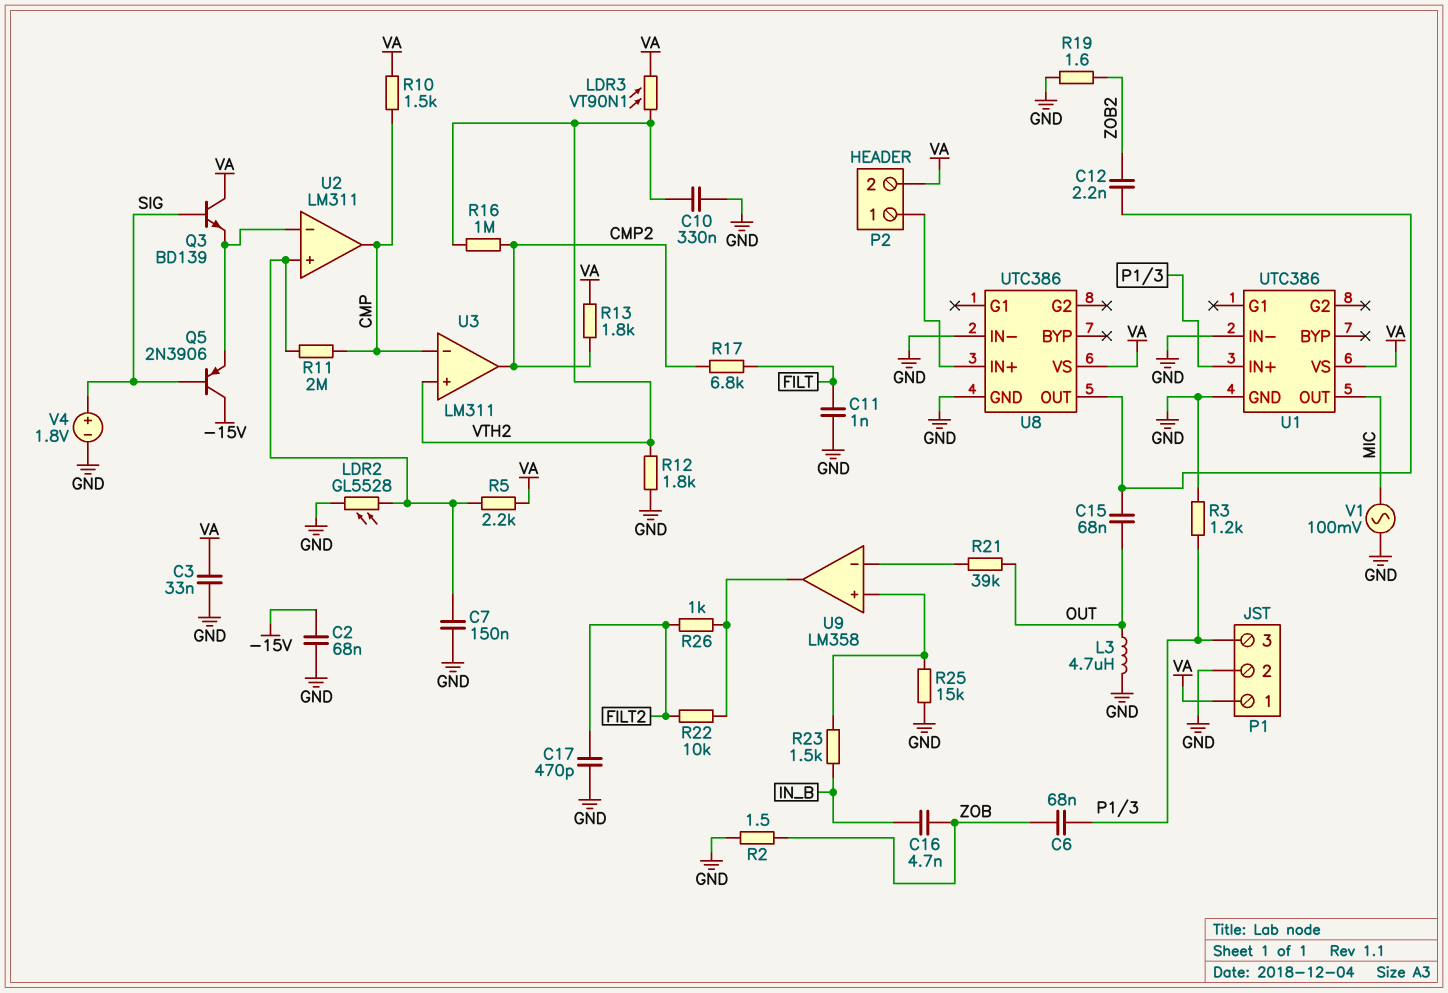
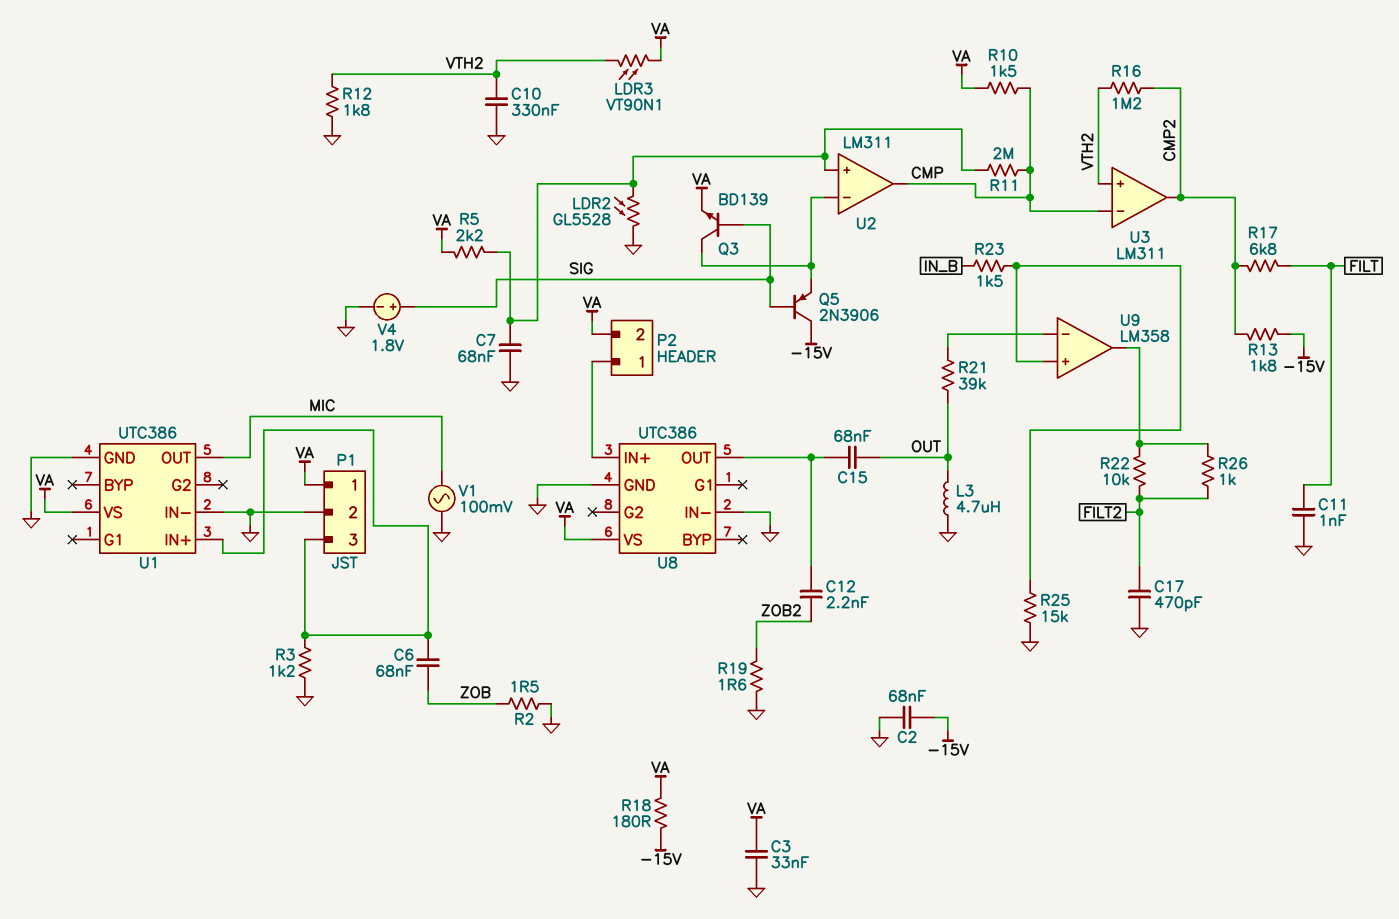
C7: 150nF (GND, U2/in+) -> 68nF (GND, U2/in+)
C16: 4.7nF (IN_B, ZOB) -> none
Q3: NPN BD139 (B SIG, C VA, E U2/in-) -> NPN BD139 (B SIG, C U2/in-, E VA)
R13: 1.8k (CMP2, VA) -> 1.8k (-15V, CMP2)
R16: 1M (CMP2, VTH2) -> 1.2M (CMP2, VTH2)
R18: none -> 180 (-15V, VA)

